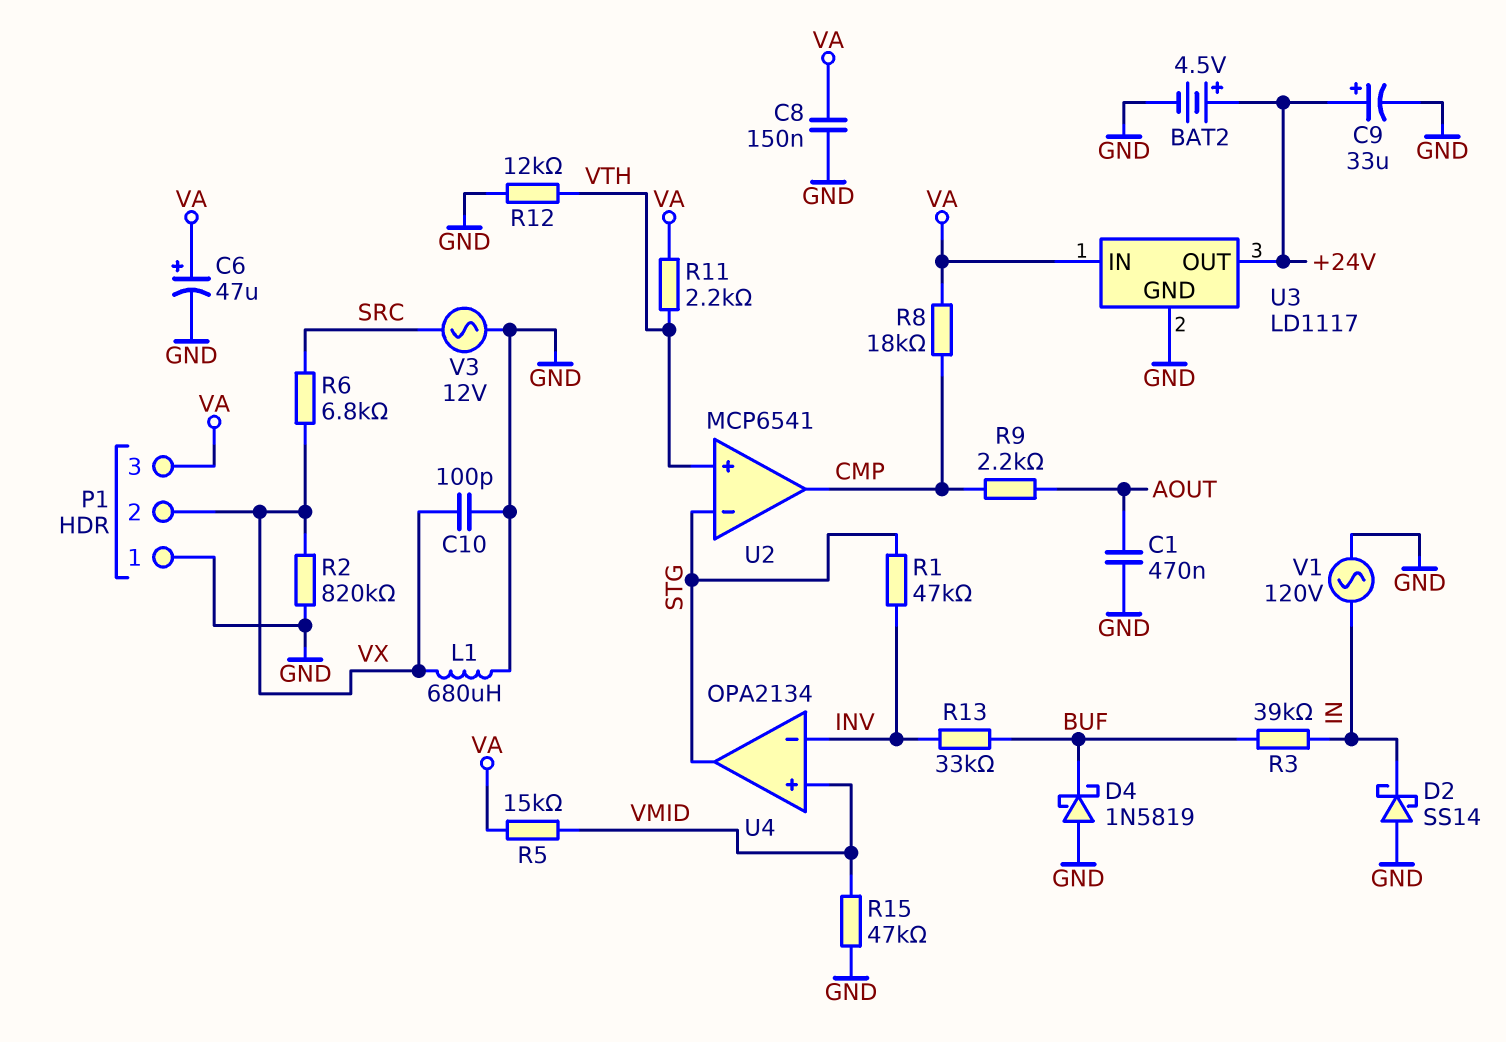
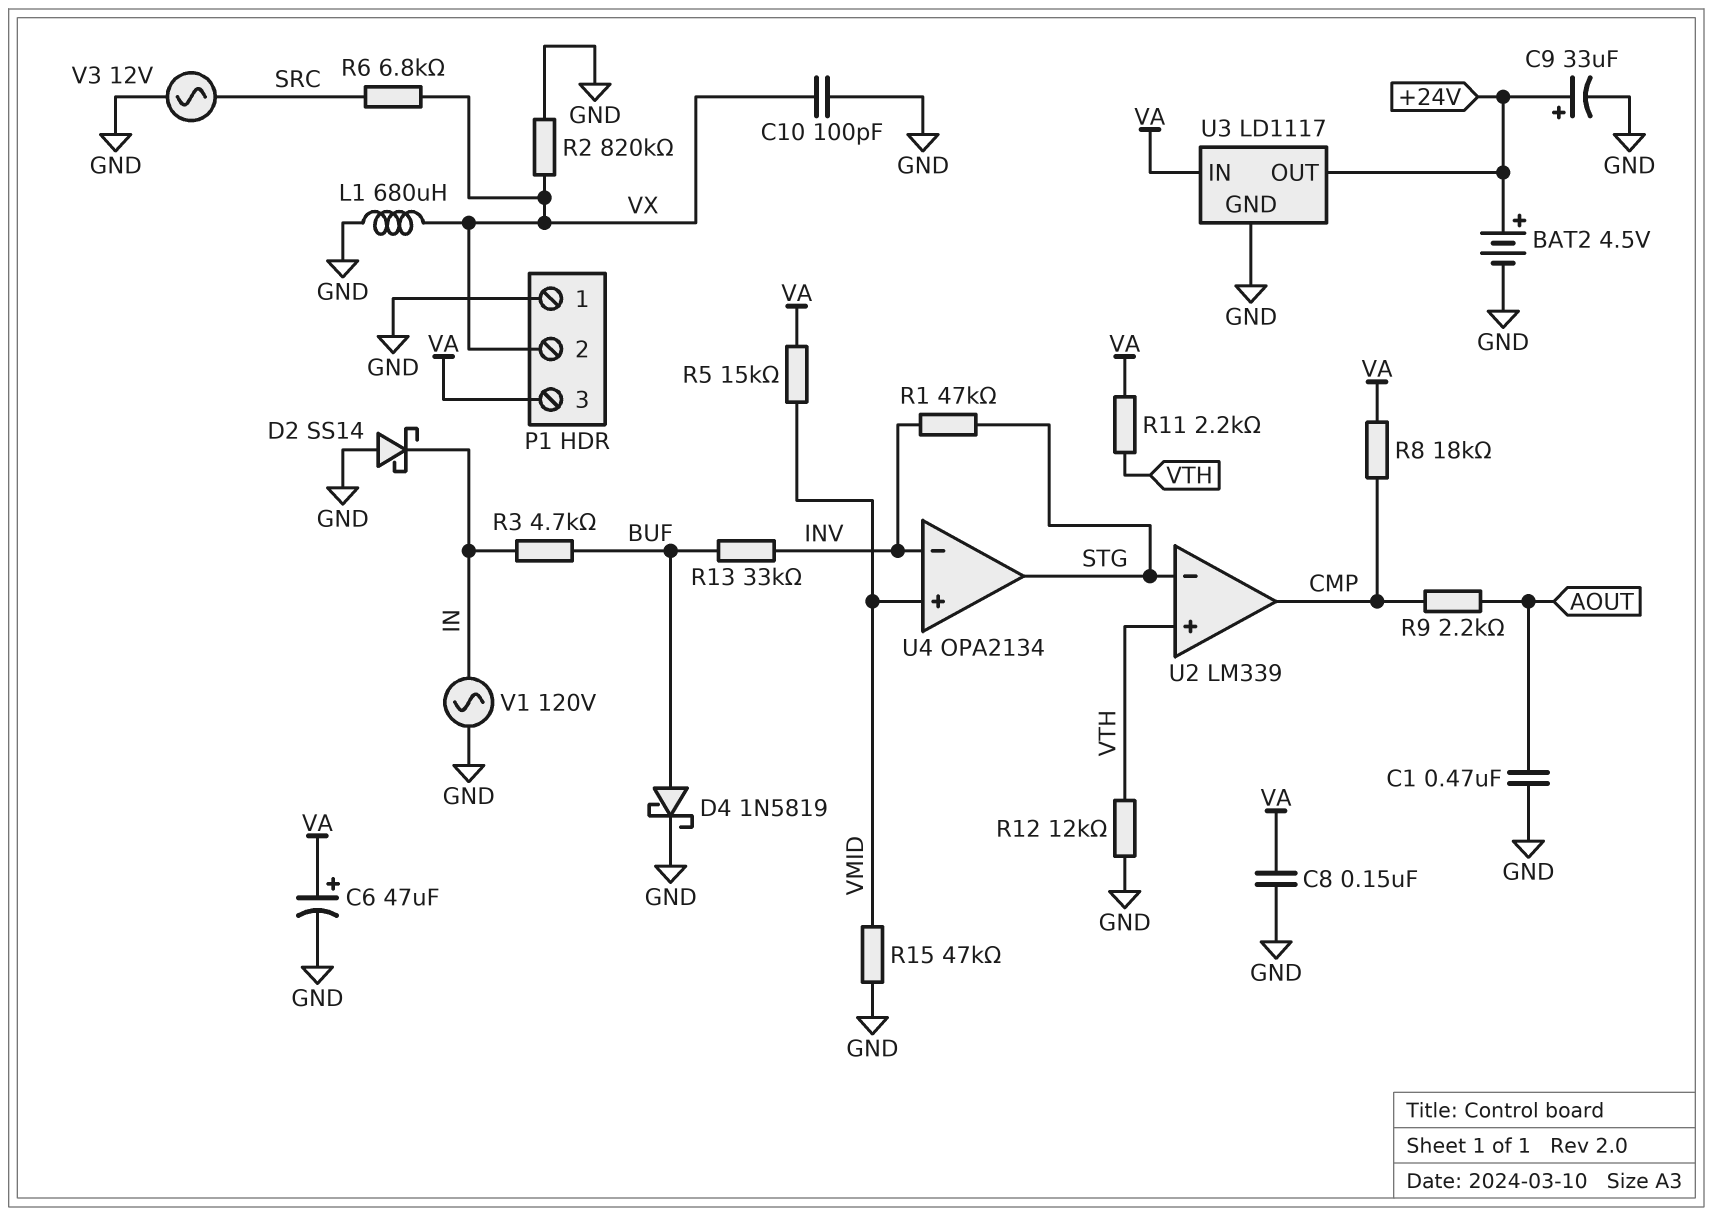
D4: schottky 1N5819 (A GND, K BUF) -> schottky 1N5819 (A BUF, K GND)
R3: 39k (BUF, IN) -> 4.7k (BUF, IN)
U2: MCP6541 -> LM339

